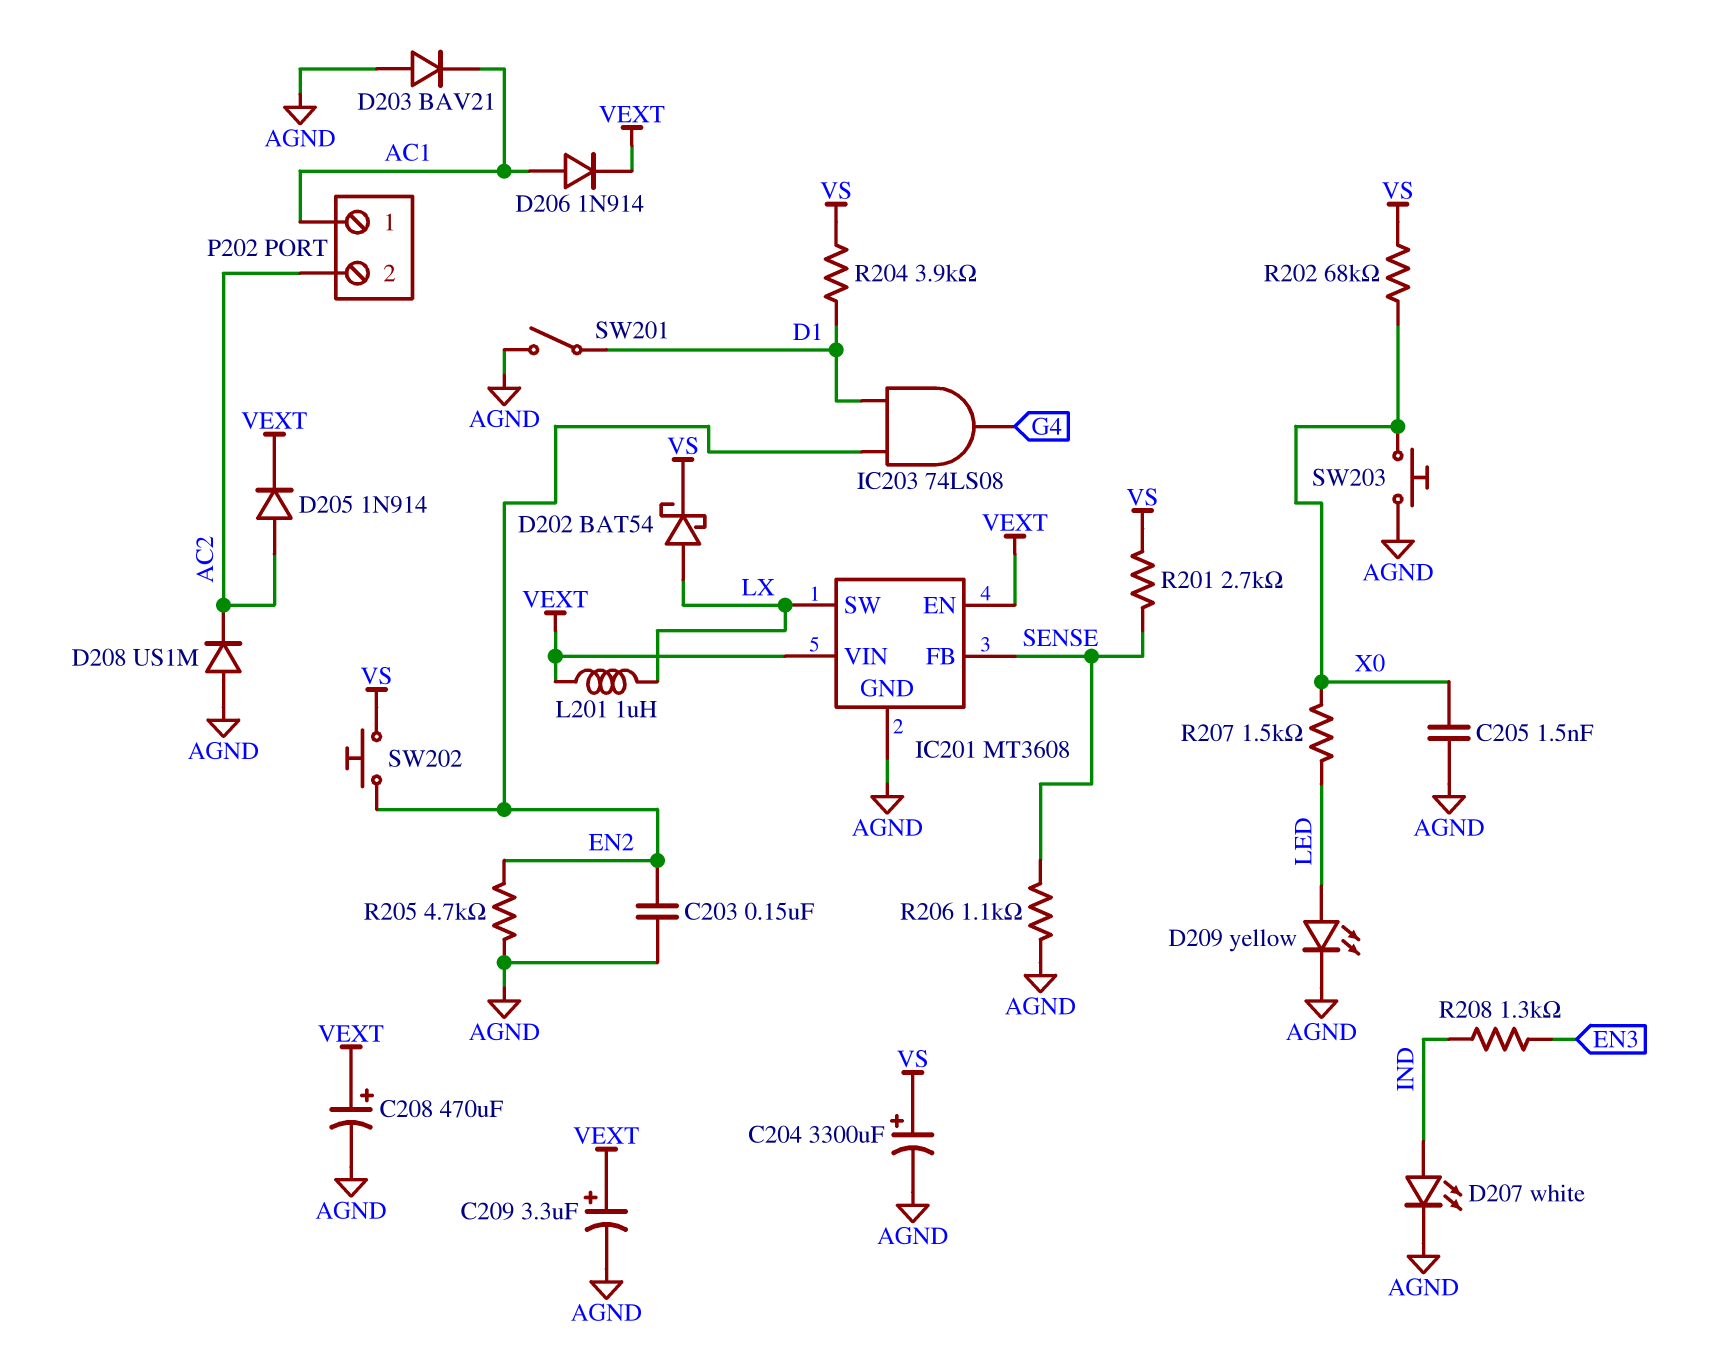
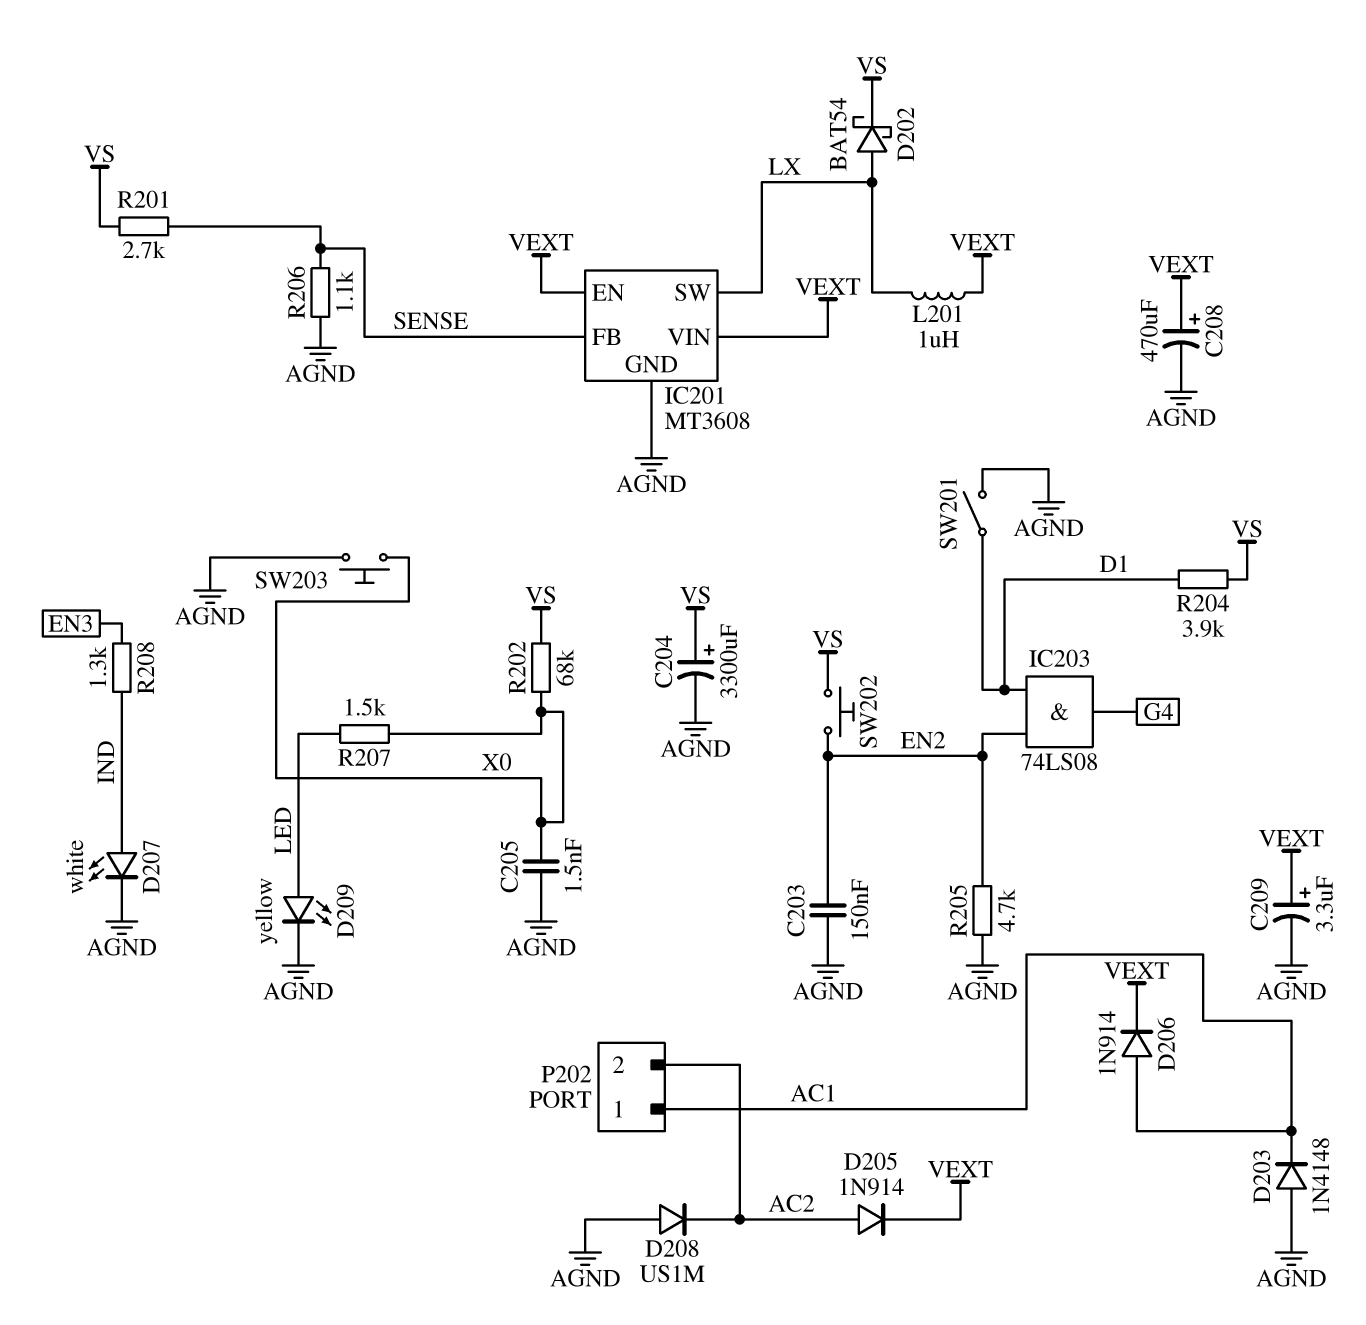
D203: diode BAV21 (A AGND, K AC1) -> diode 1N4148 (A AGND, K AC1)

